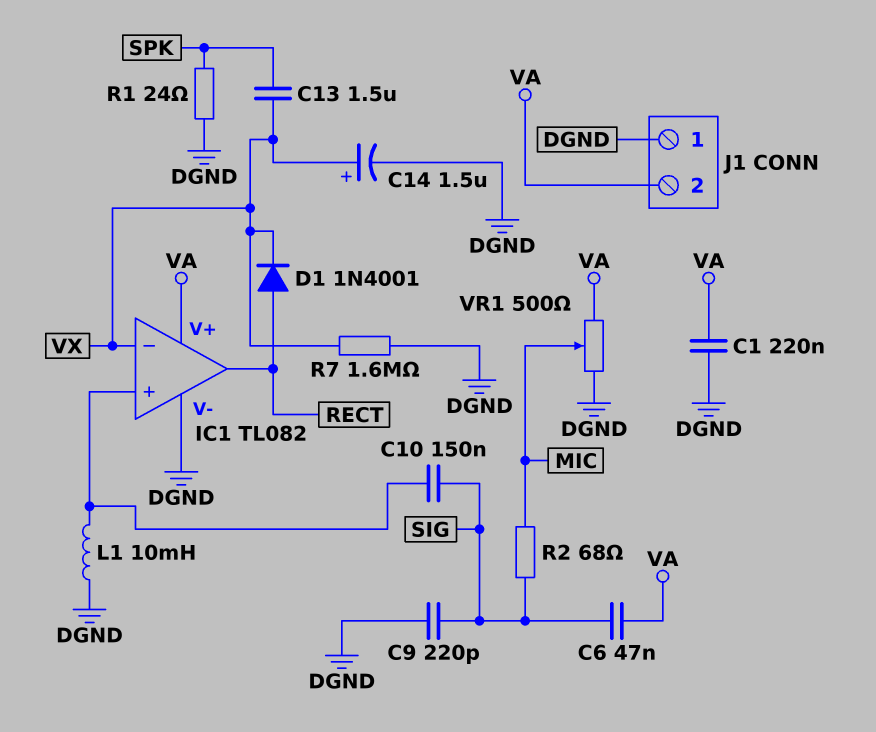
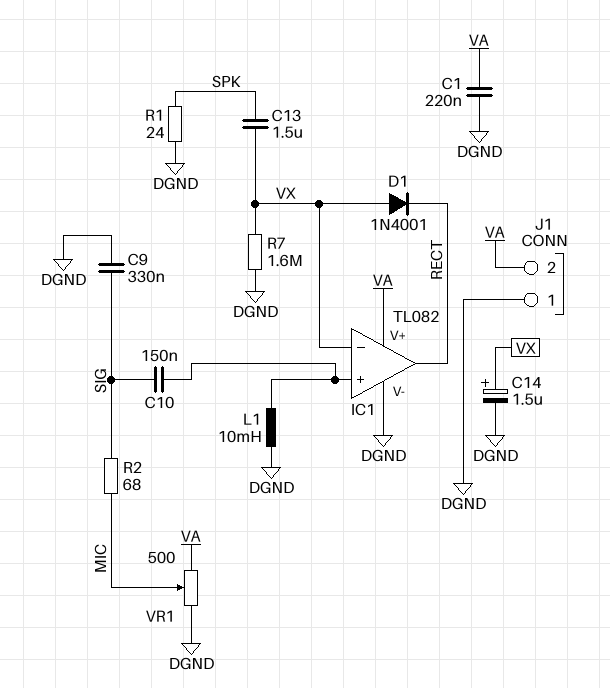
C6: 47nF (SIG, VA) -> none
C9: 220pF (DGND, SIG) -> 330nF (DGND, SIG)
D1: diode 1N4001 (A RECT, K VX) -> diode 1N4001 (A VX, K RECT)

